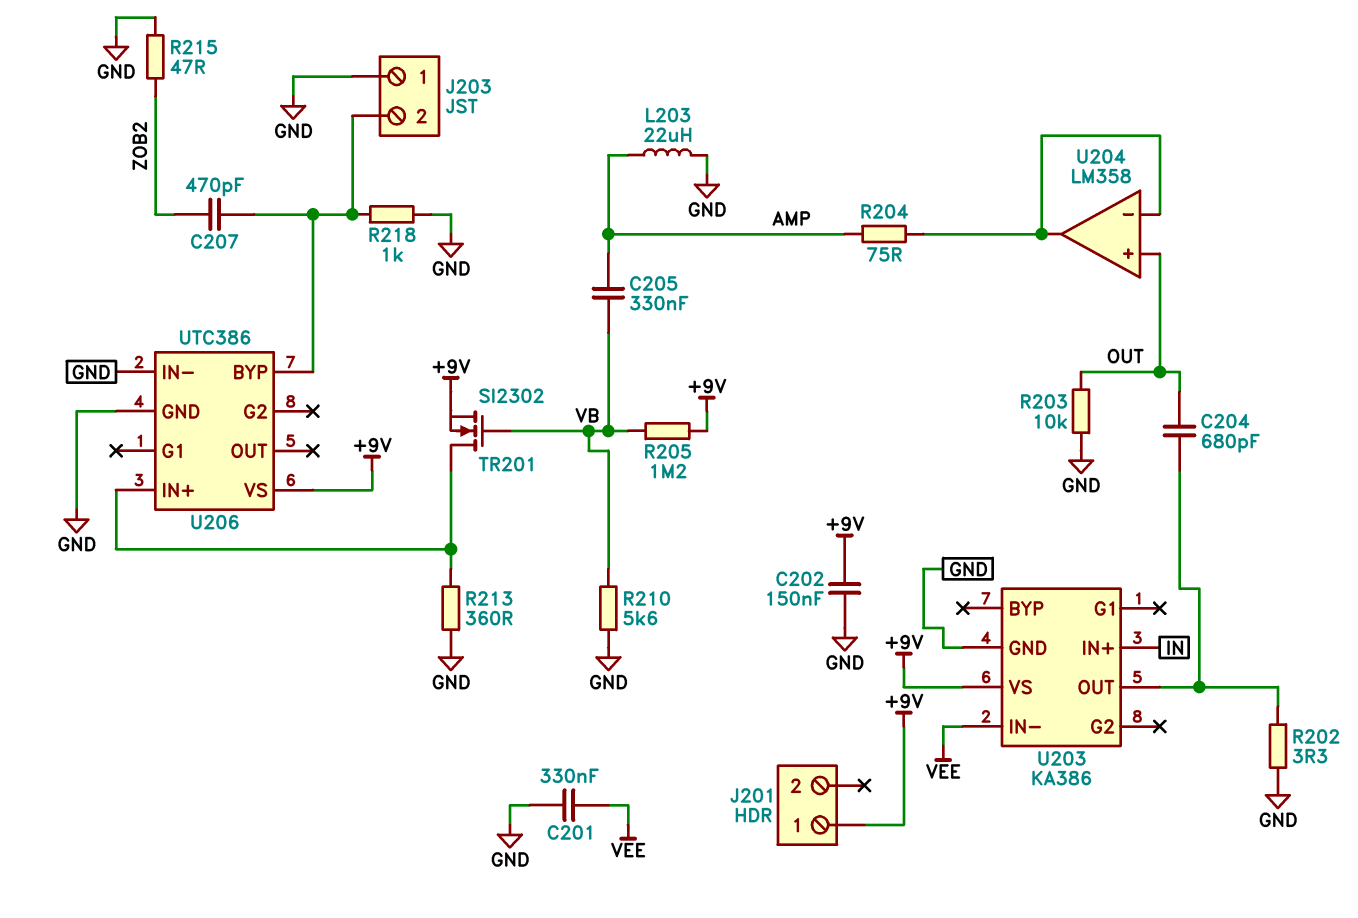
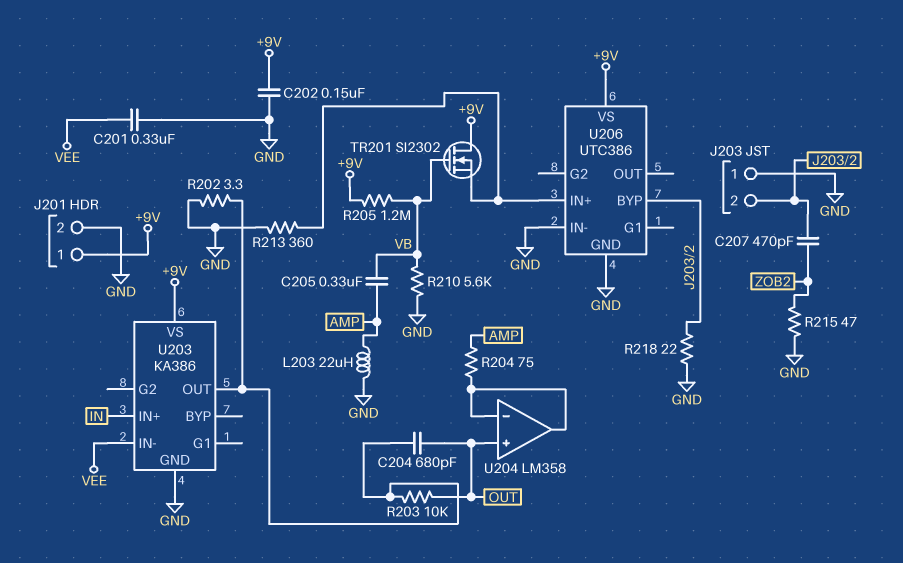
J201 pin 2: none -> GND
R203: 10k (GND, OUT) -> 10k (OUT, U203/OUT)
R218: 1k (GND, J203/2) -> 22 (GND, J203/2)
TR201: NMOS SI2302 (G VB, D U206/IN+, S +9V) -> NMOS SI2302 (G VB, D +9V, S U206/IN+)

